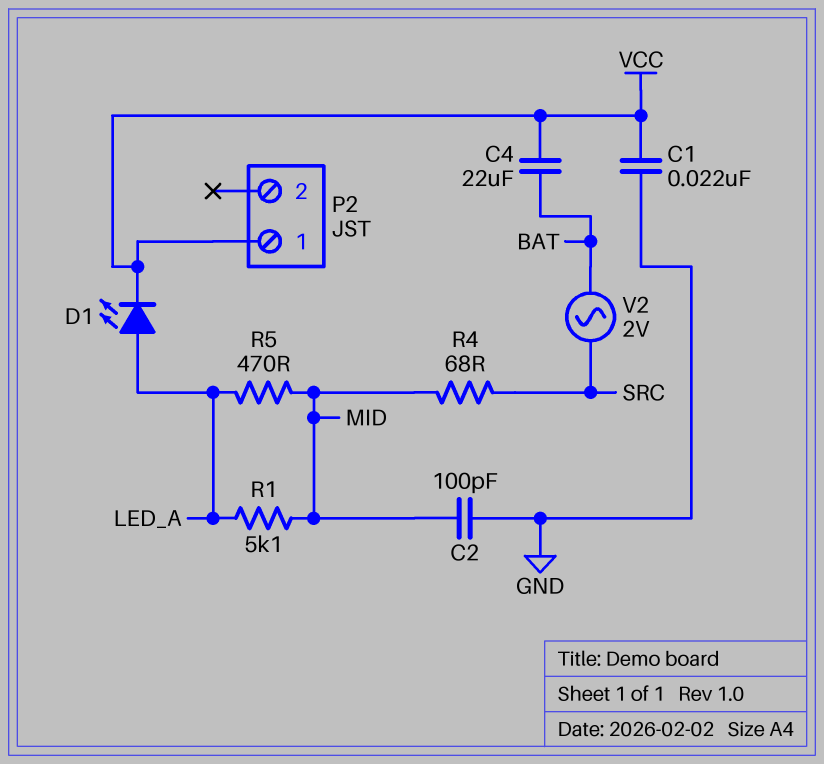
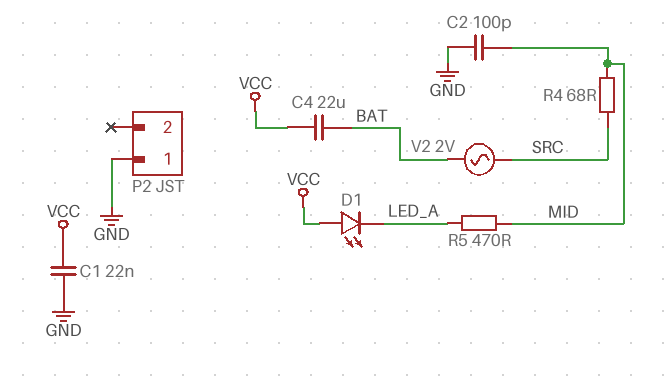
D1: LED (A LED_A, K VCC) -> LED (A VCC, K LED_A)
P2 pin 1: VCC -> GND
R1: 5.1k (LED_A, MID) -> none

